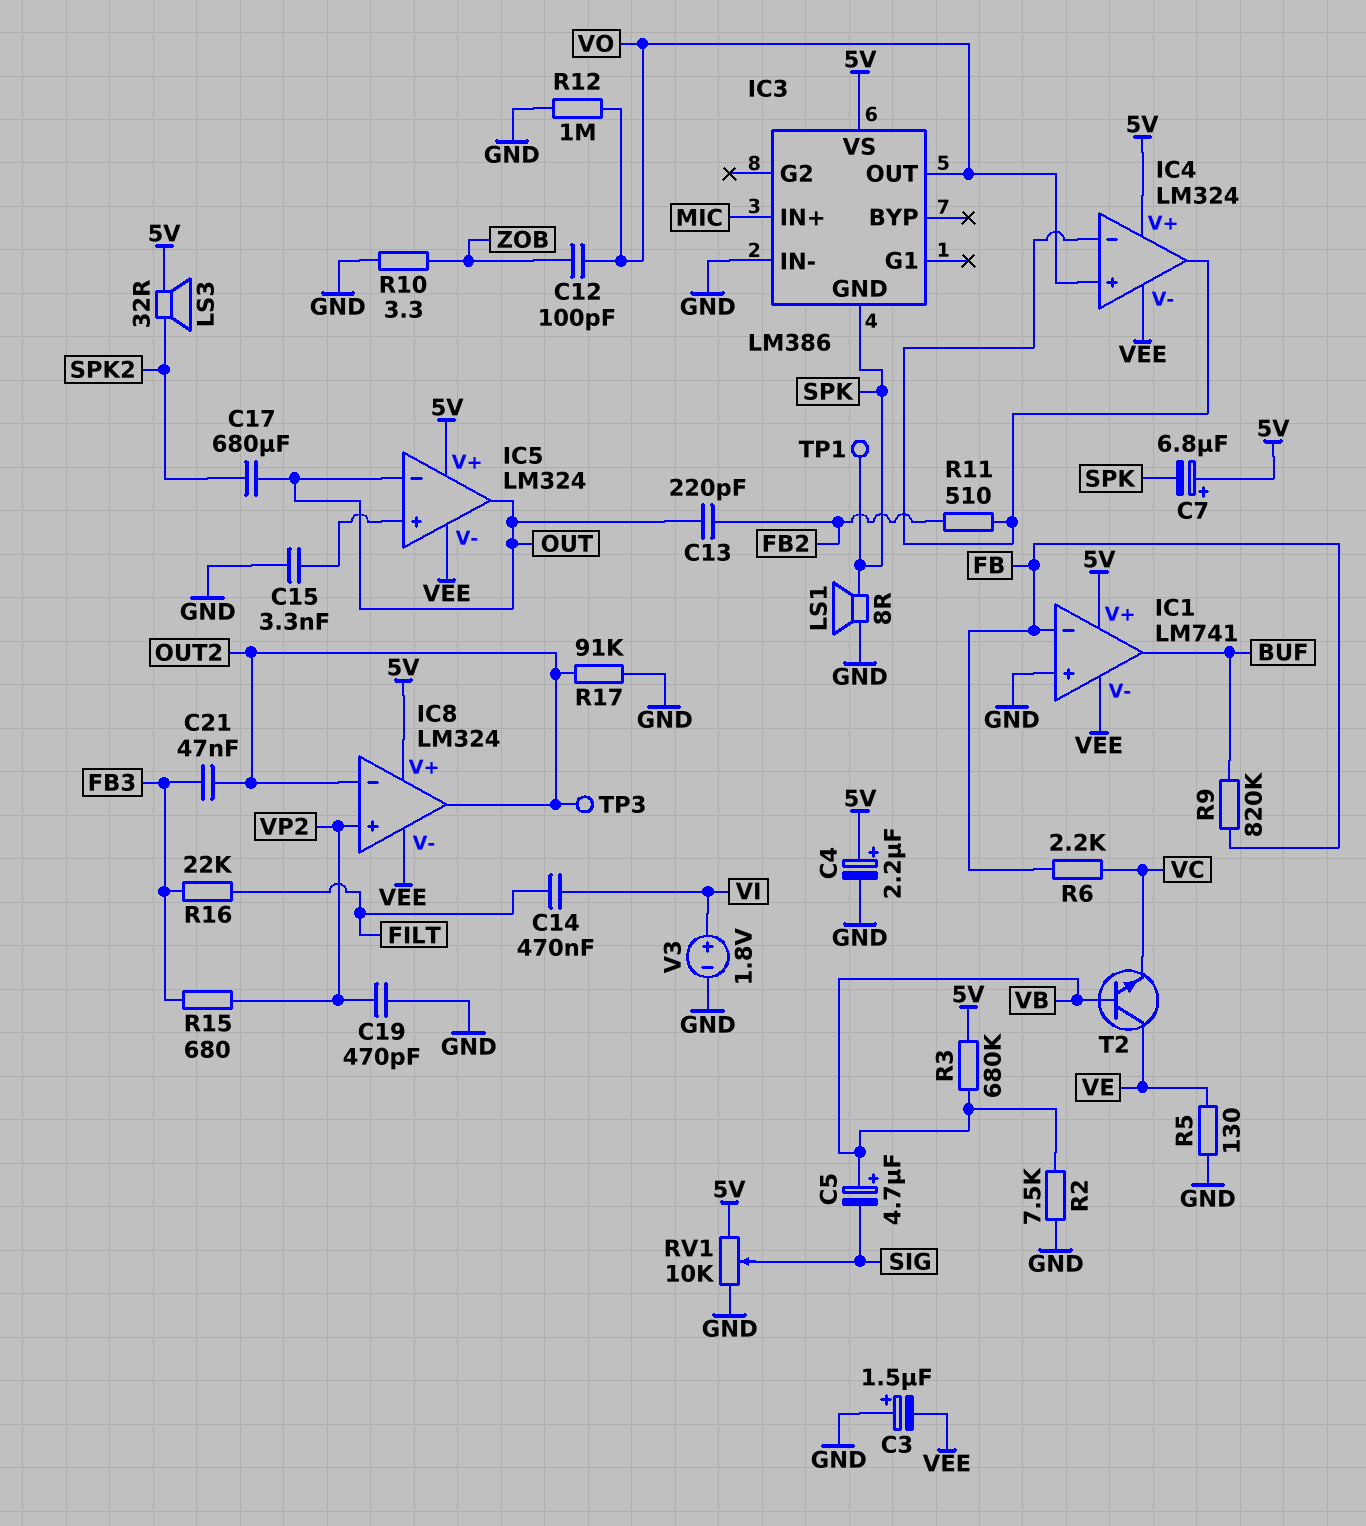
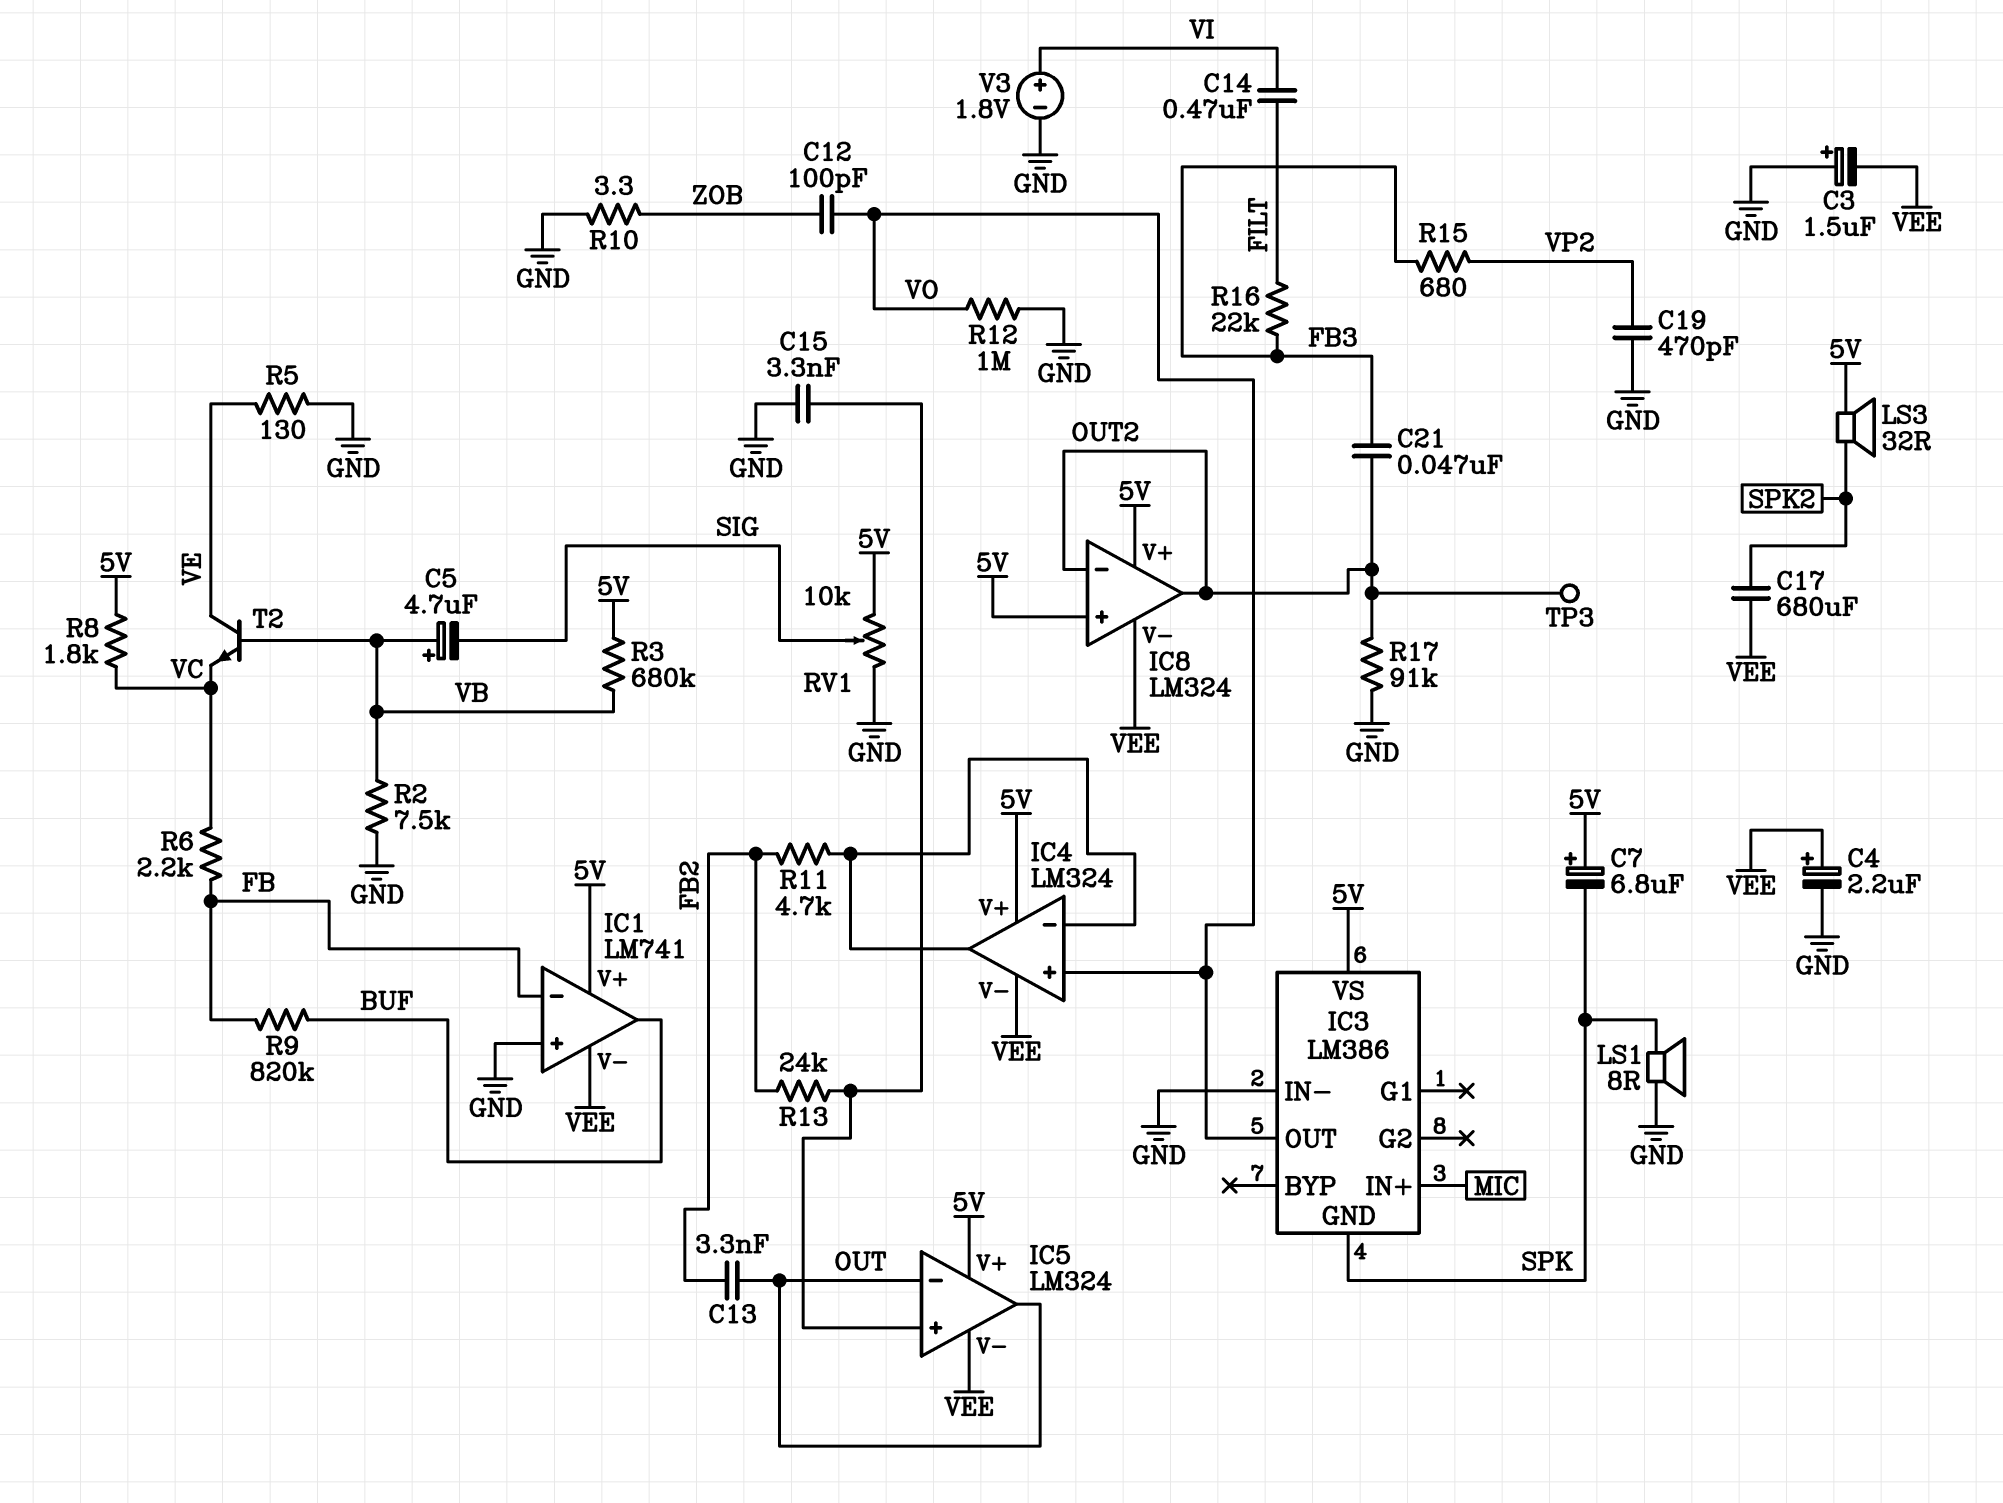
C4: 2.2uF (plus 5V, minus GND) -> 2.2uF (plus VEE, minus GND)
C13: 220pF (FB2, OUT) -> 3.3nF (FB2, OUT)
C17: 680uF (OUT, SPK2) -> 680uF (SPK2, VEE)
IC8 pin in+: VP2 -> 5V
R8: none -> 1.8k (5V, VC)
R11: 510 (FB2, IC4/in-) -> 4.7k (FB2, IC4/in-)
R13: none -> 24k (FB2, IC5/in+)
TP1: test point (SPK) -> none

